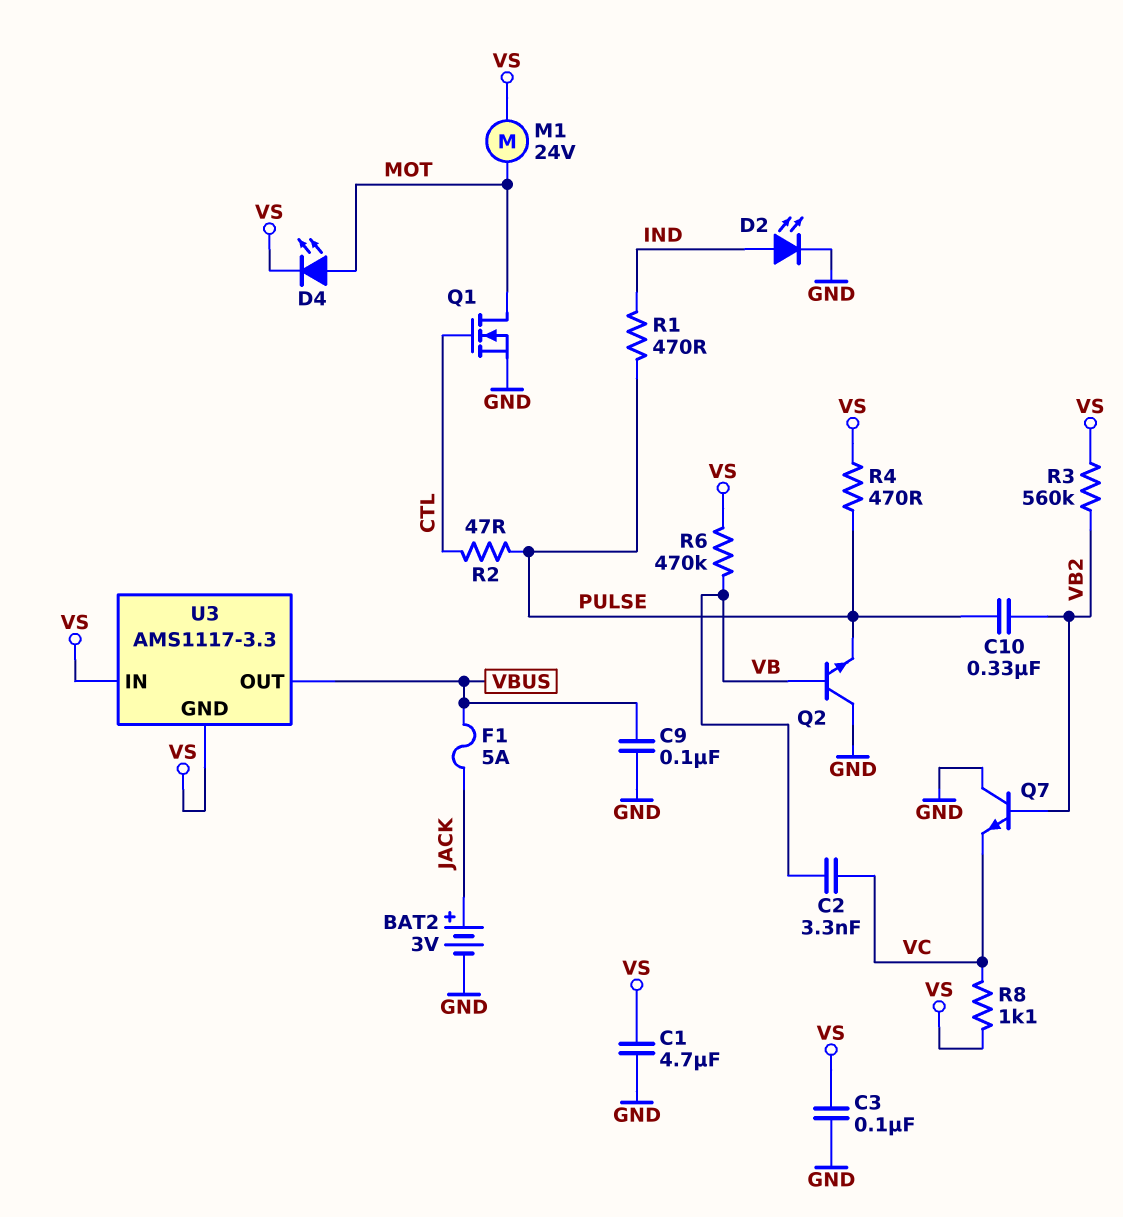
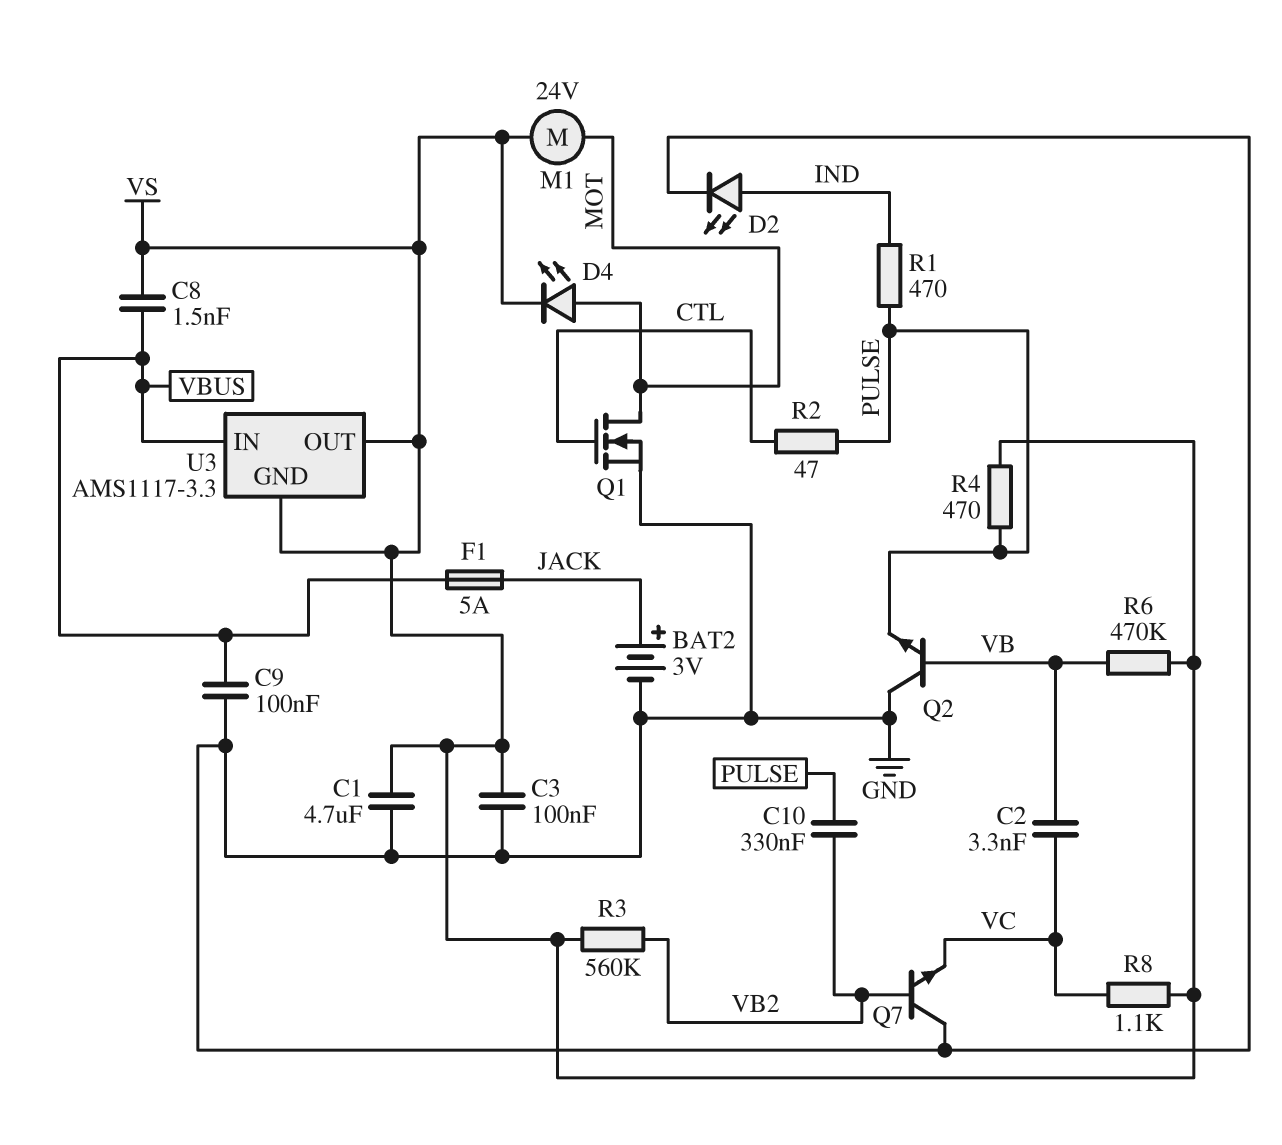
C8: none -> 1.5nF (VBUS, VS)
U3 pin IN: VS -> VBUS
U3 pin OUT: VBUS -> VS

